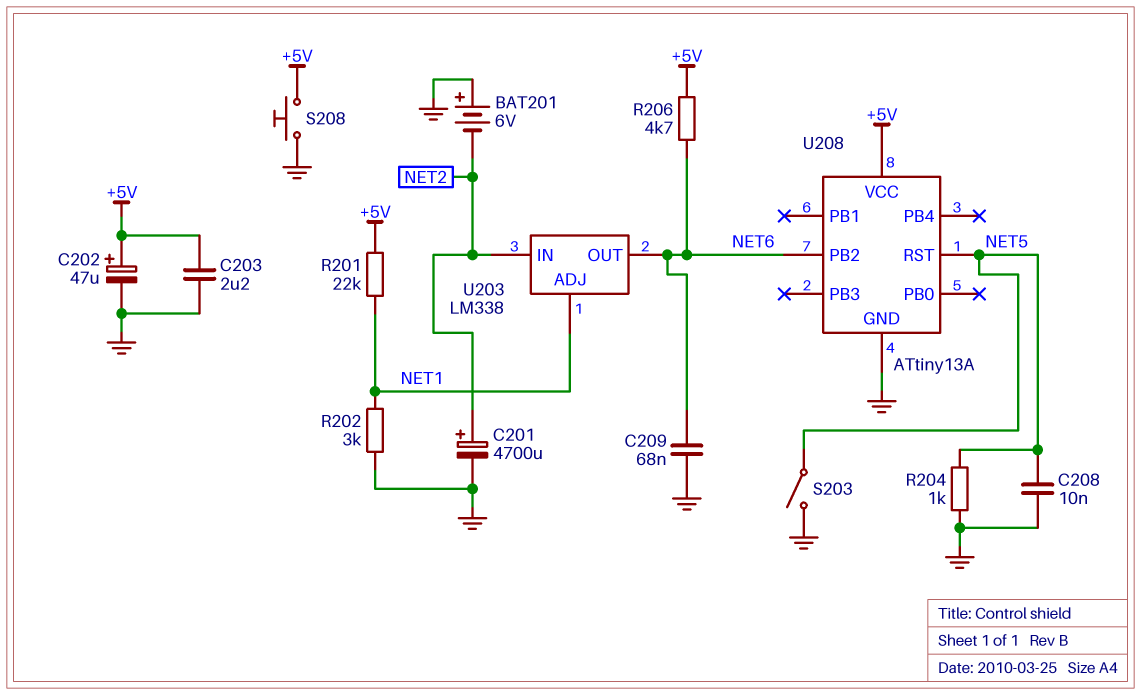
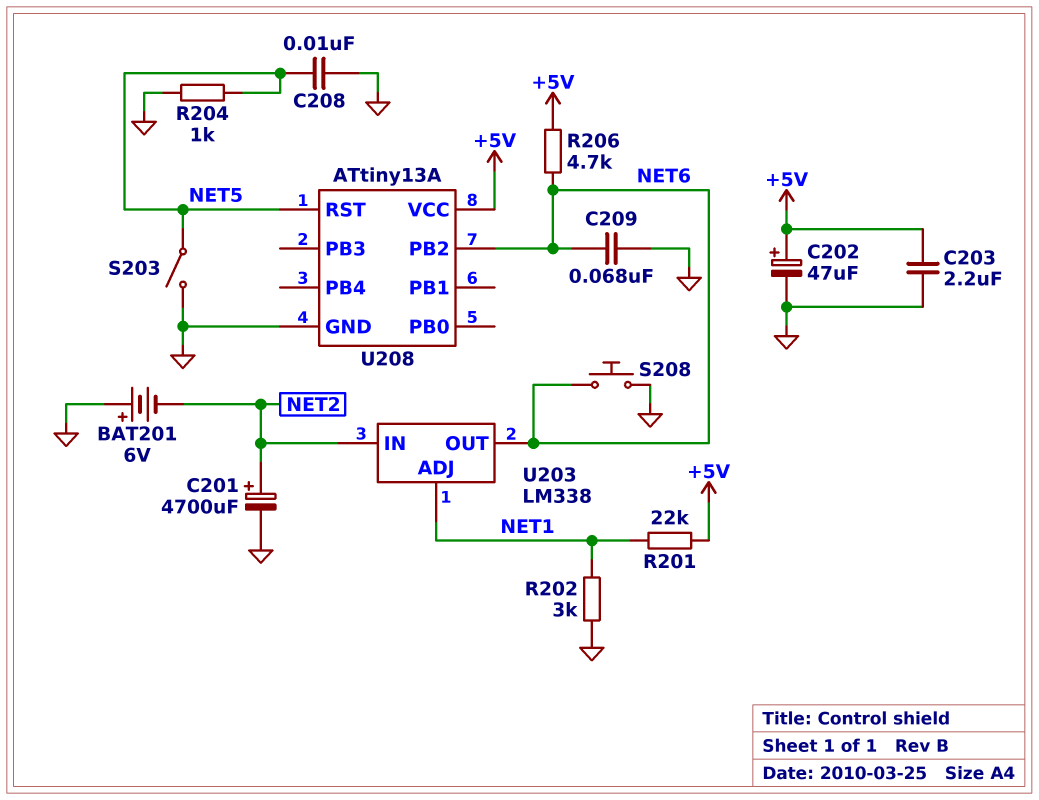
S208: button (+5V, GND) -> button (GND, NET6)

